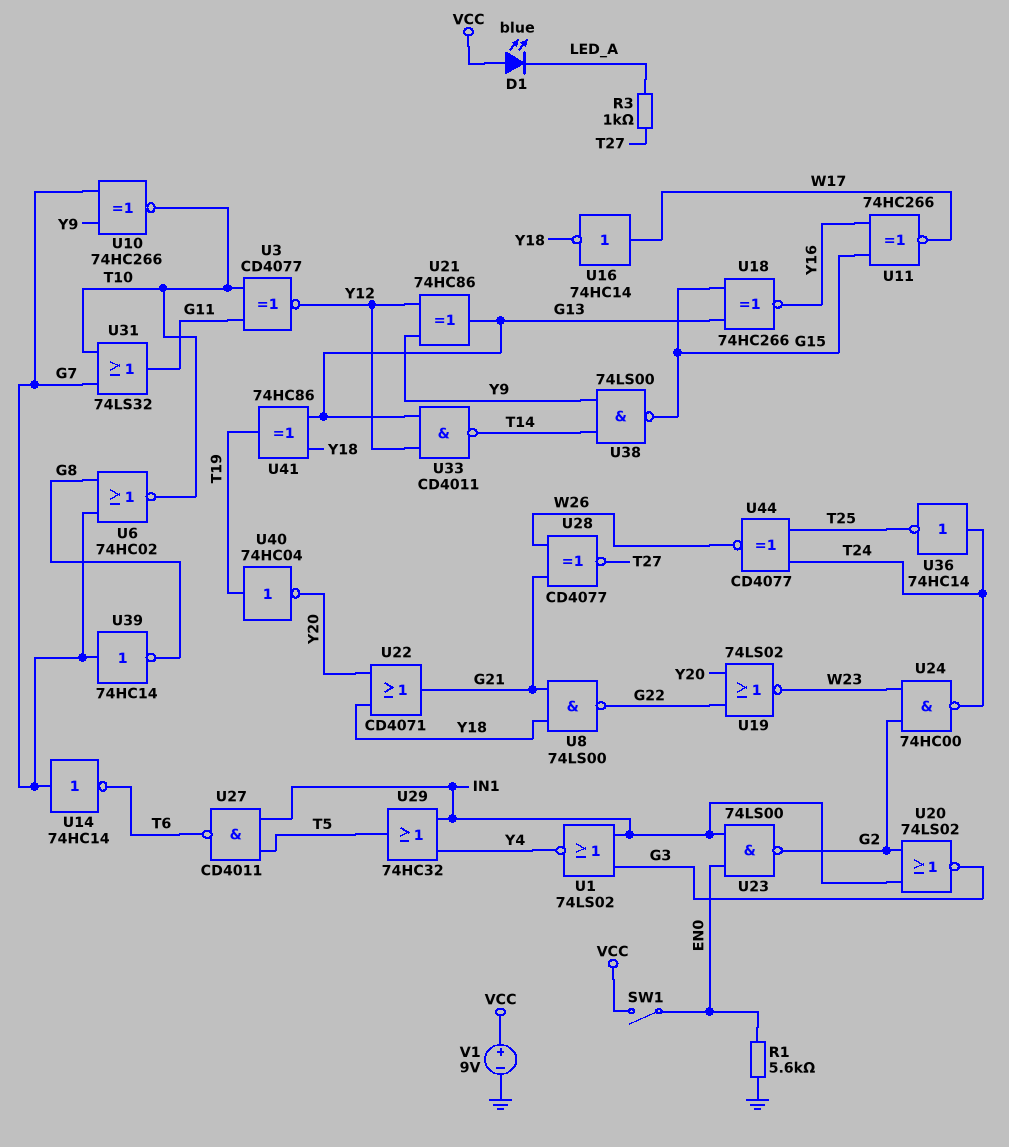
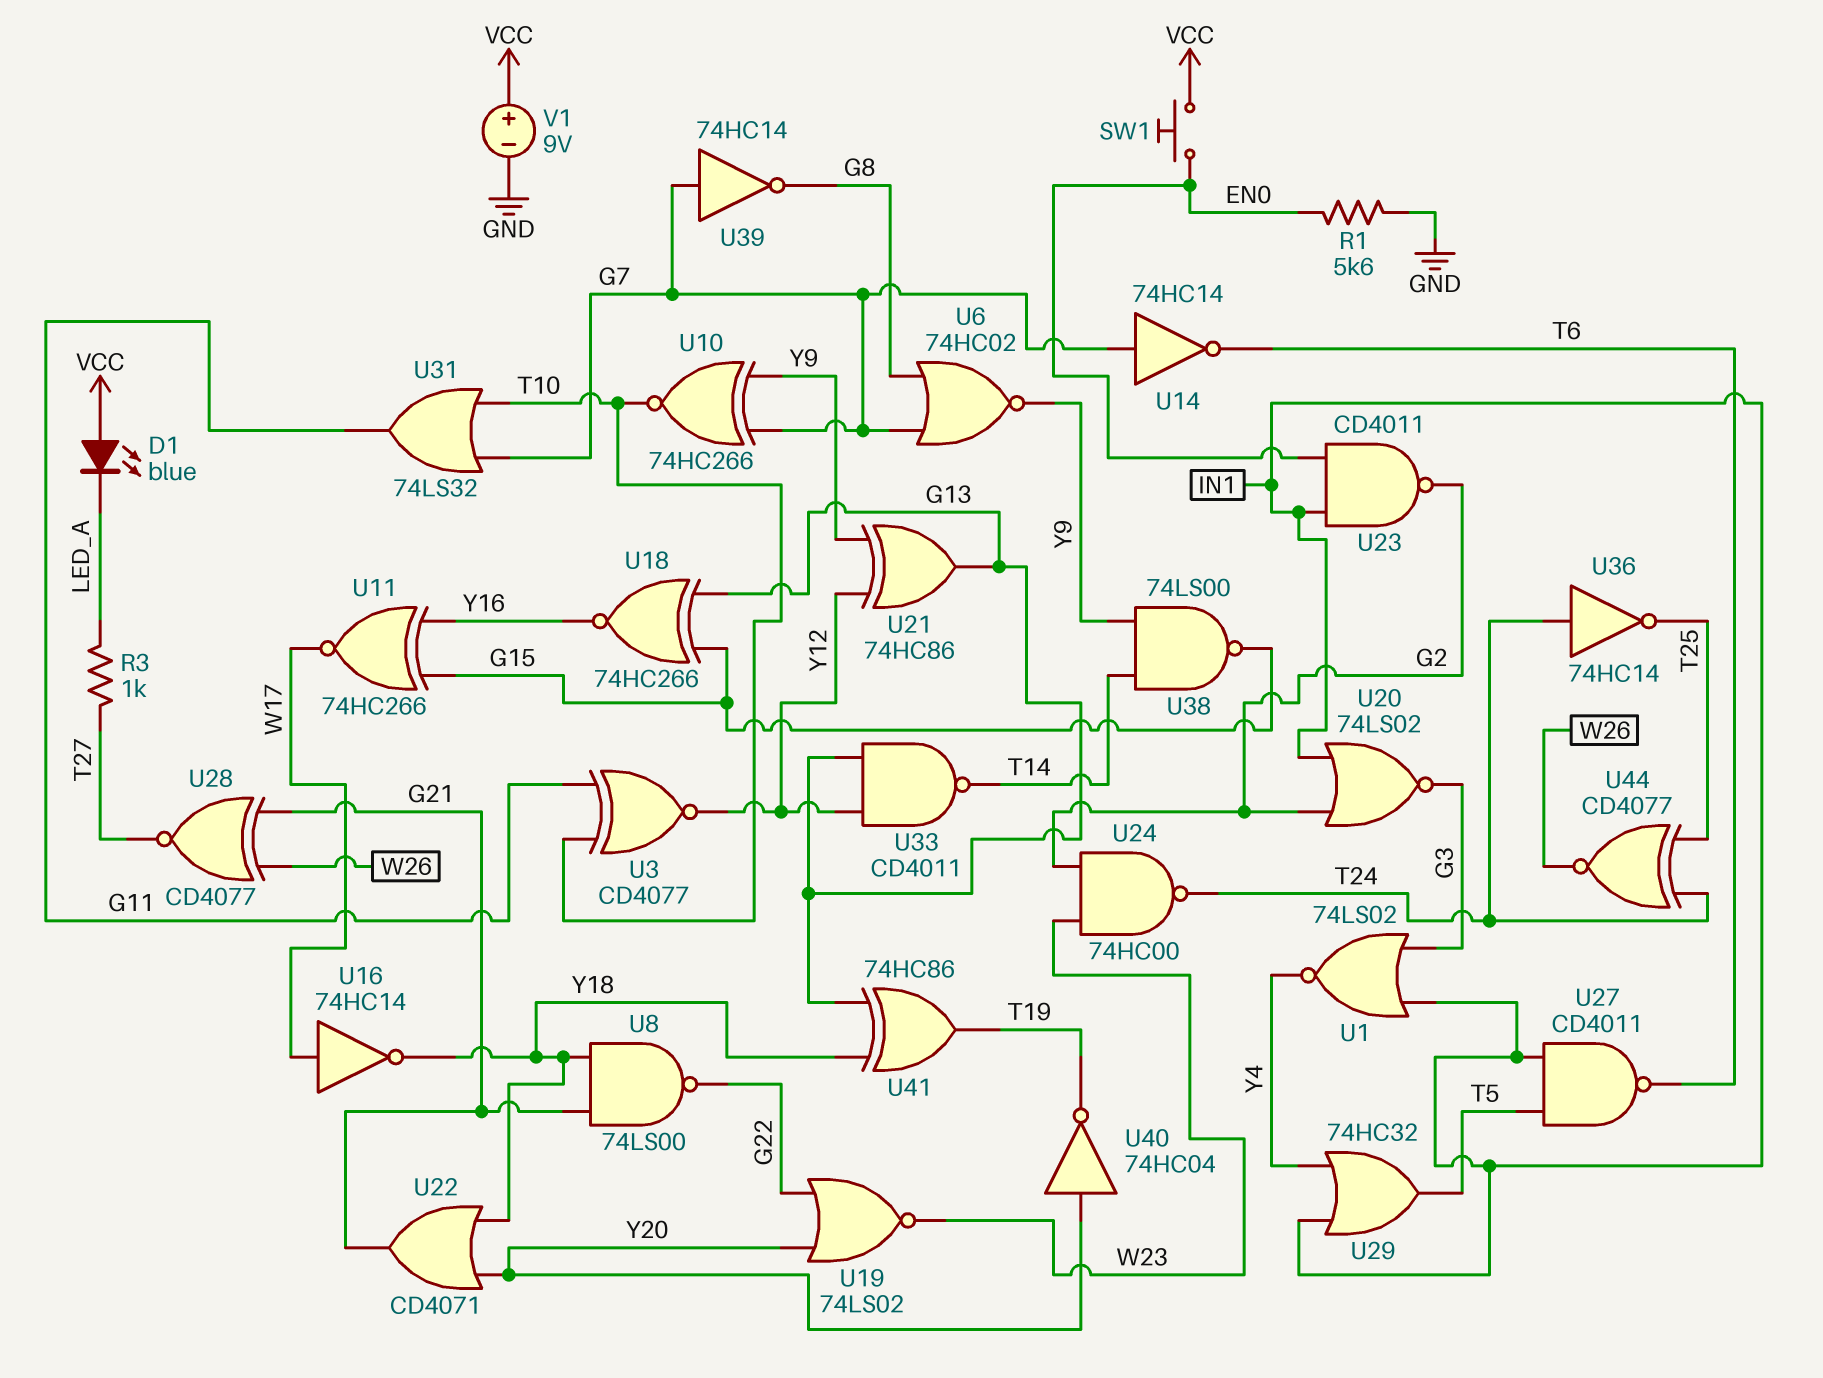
SW1: switch (EN0, VCC) -> button (EN0, VCC)
U6: NOR 74HC02 (in G7, in G8, out T10) -> NOR 74HC02 (in G7, in G8, out Y9)
U23: NAND 74LS00 (in EN0, in IN1, out G2) -> NAND CD4011 (in EN0, in IN1, out G2)
U40: NOT 74HC04 (in T19, out Y20) -> NOT 74HC04 (in Y20, out T19)

